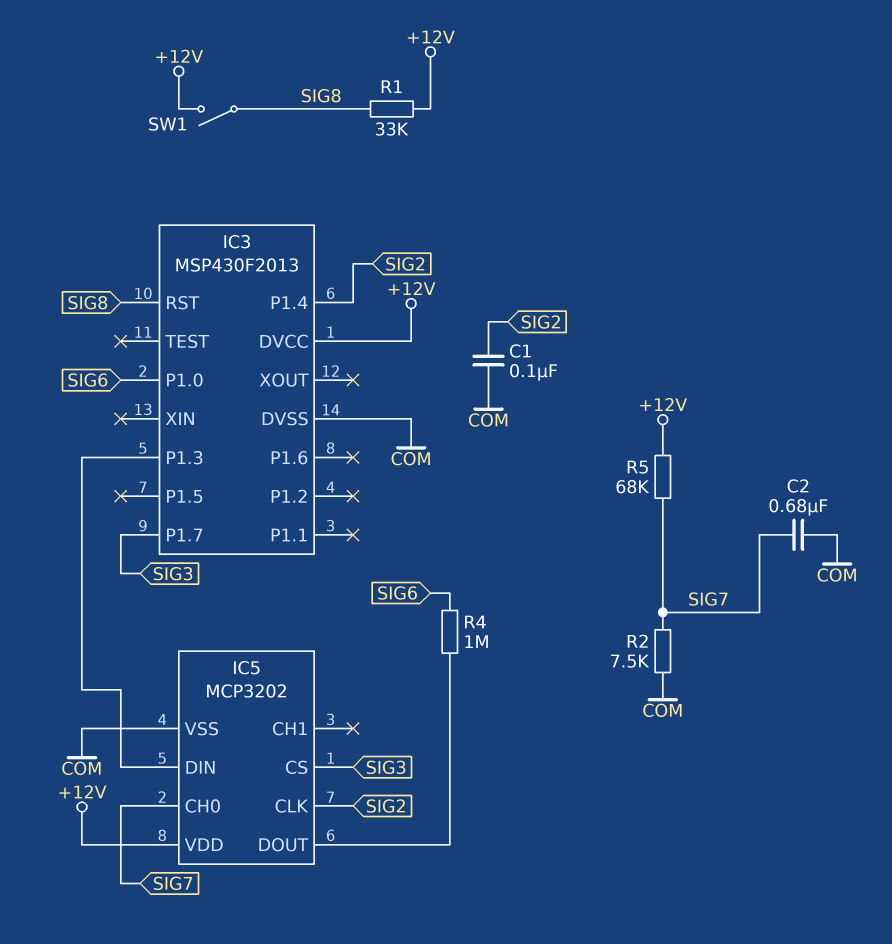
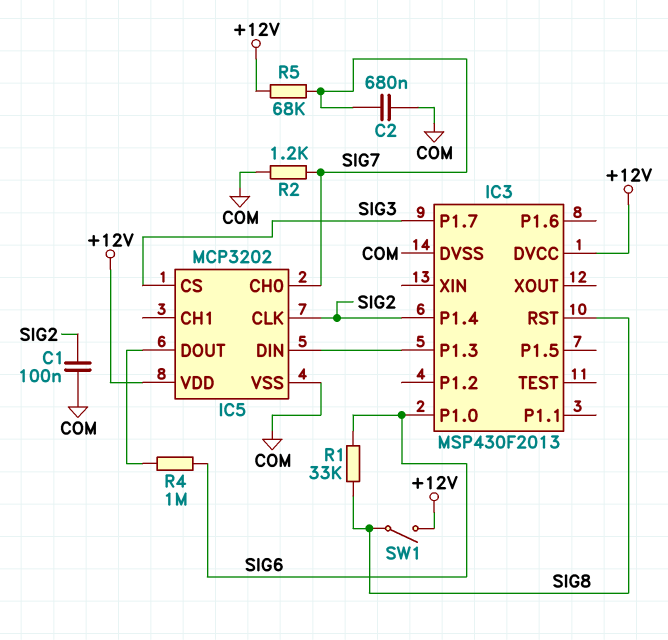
R1: 33k (+12V, SIG8) -> 33k (SIG6, SIG8)
R2: 7.5k (COM, SIG7) -> 1.2k (COM, SIG7)

